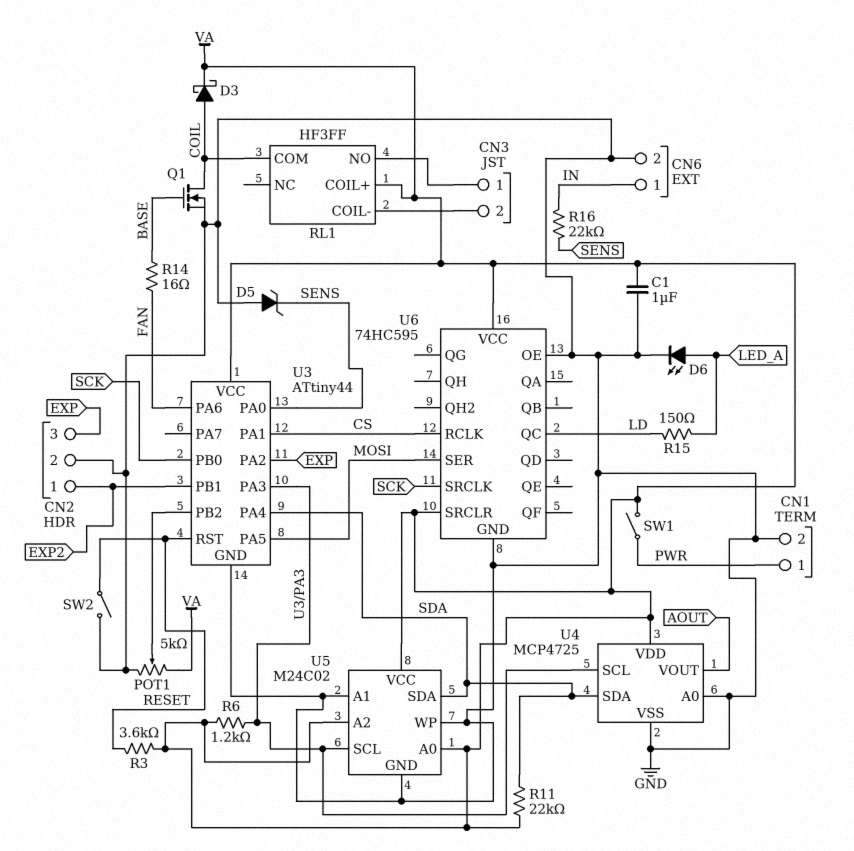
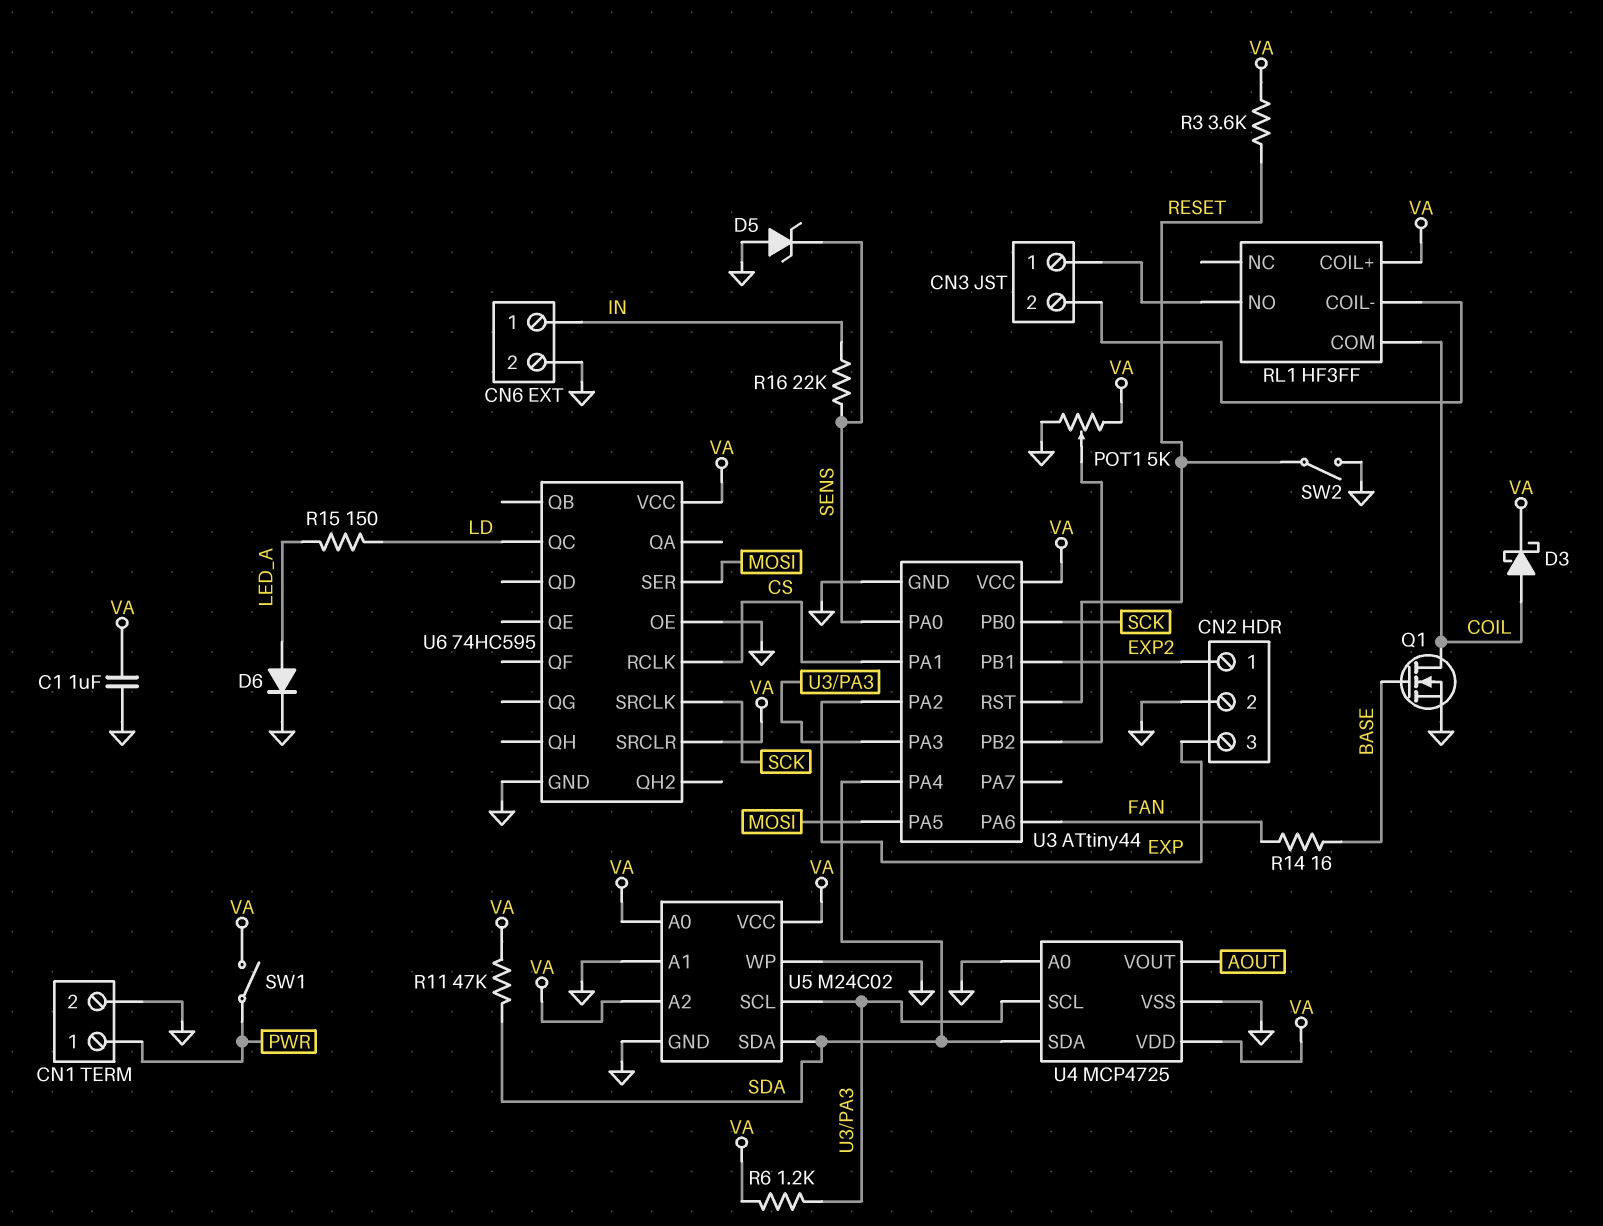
D6: LED (A LED_A, K GND) -> diode (A LED_A, K GND)
R11: 22k (SDA, VA) -> 47k (SDA, VA)

